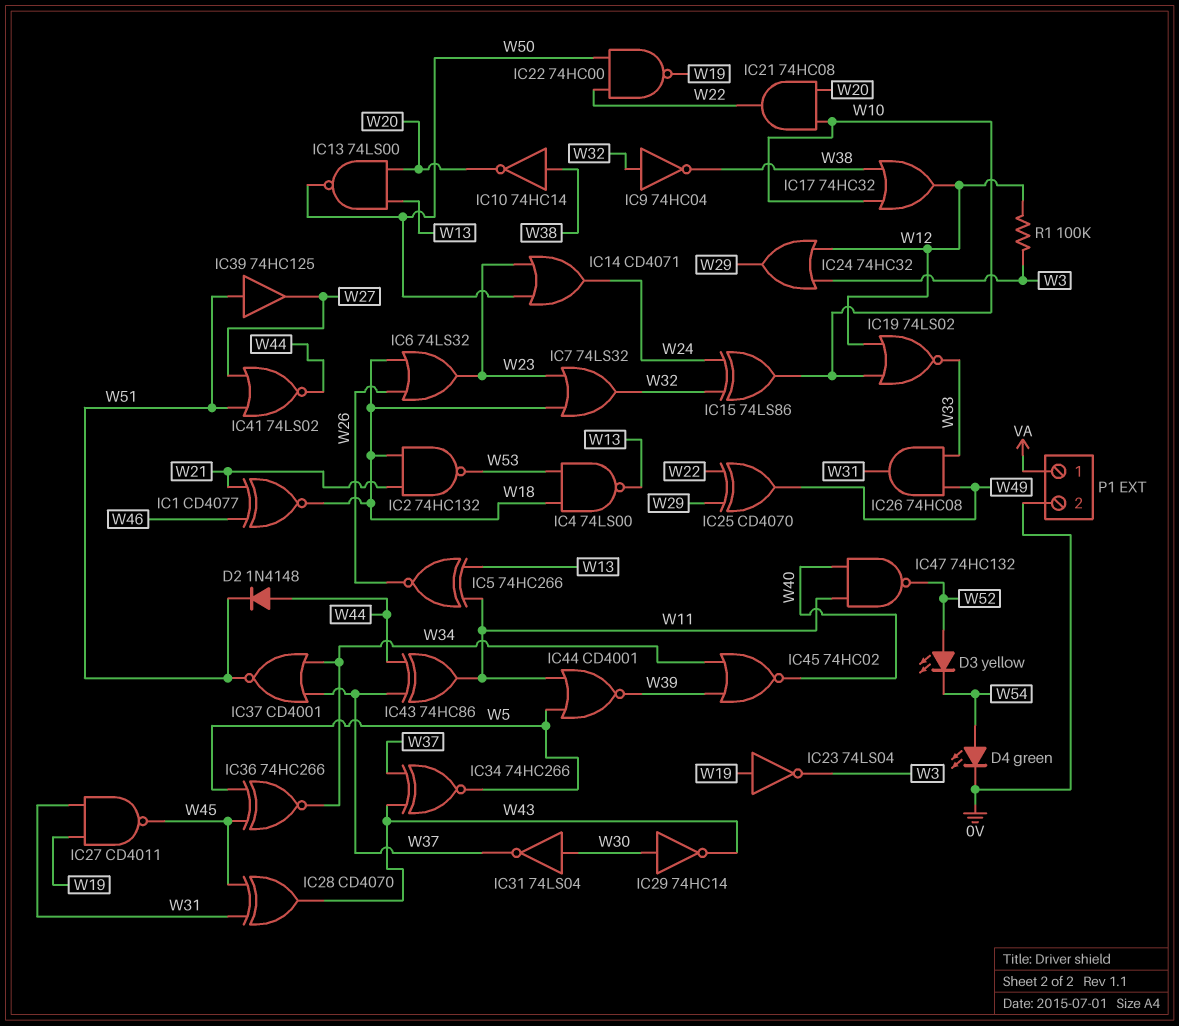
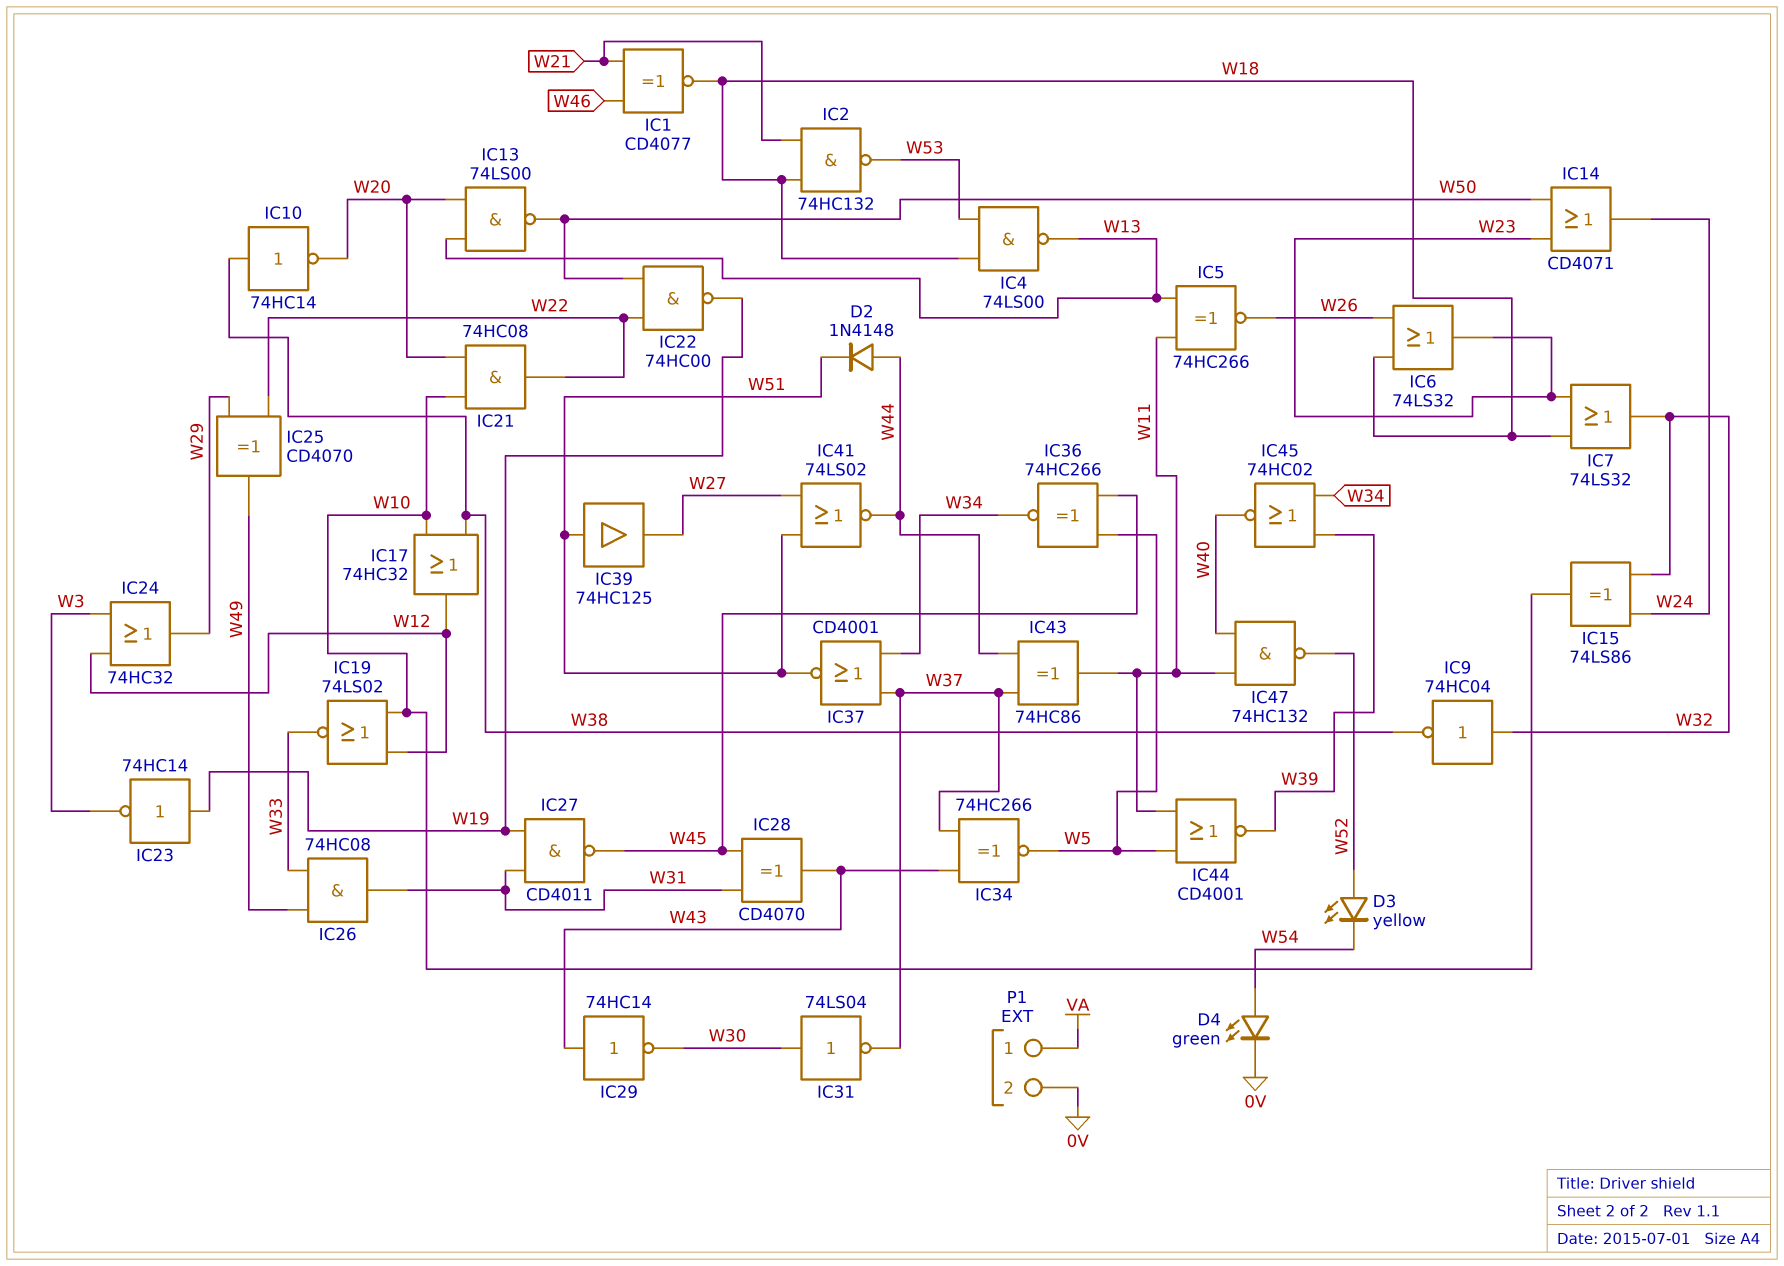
IC23: NOT 74LS04 (in W19, out W3) -> NOT 74HC14 (in W19, out W3)
IC29: NOT 74HC14 (in W30, out W43) -> NOT 74HC14 (in W43, out W30)
R1: 100k (W3, W12) -> none

